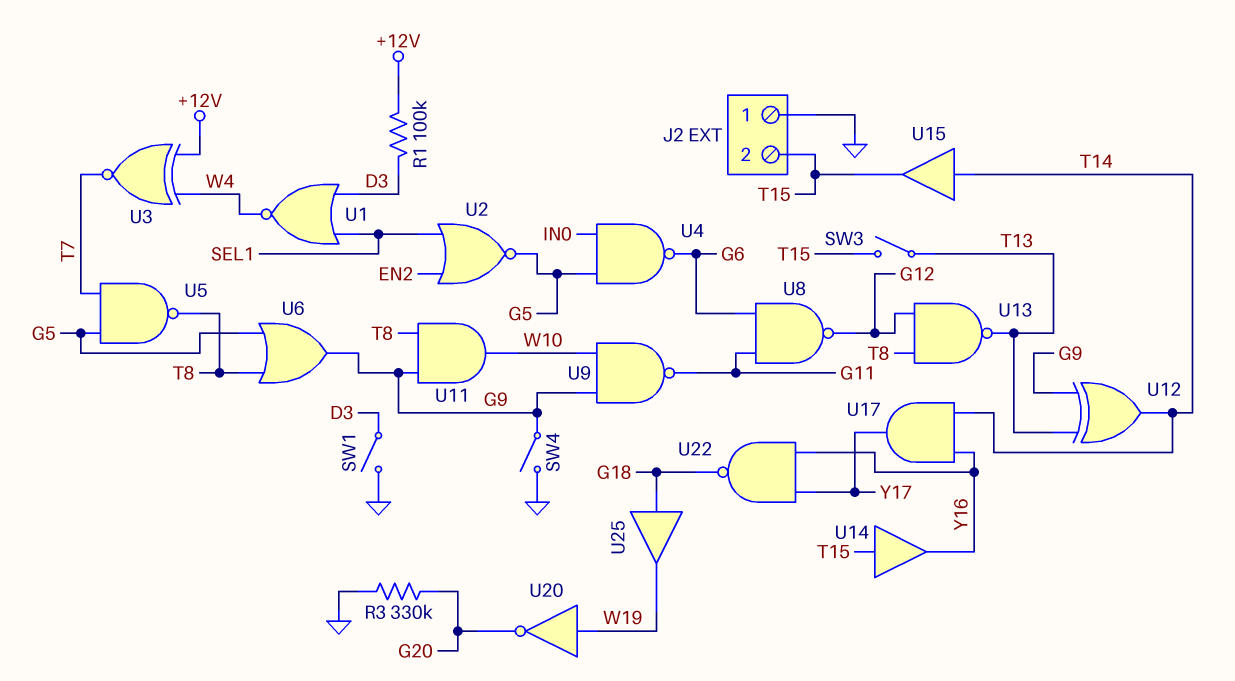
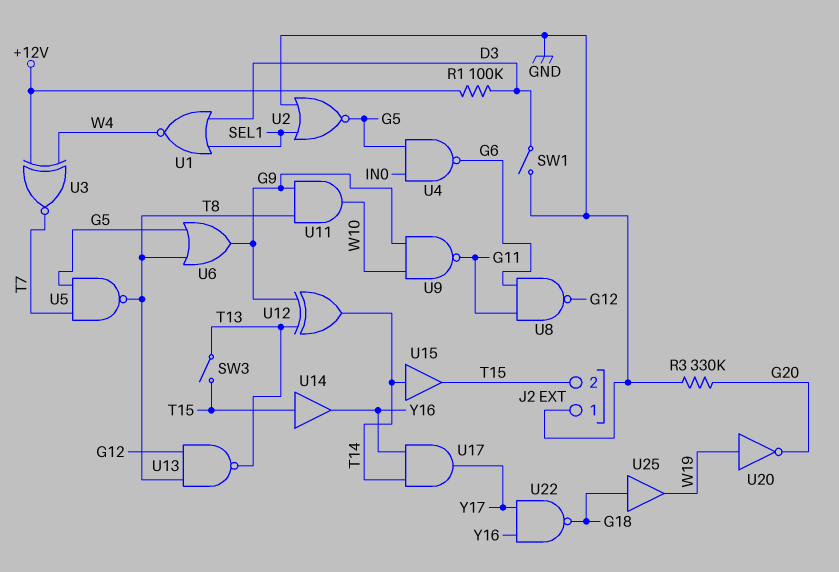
SW4: switch (G9, GND) -> none
U2: NOR (in EN2, in SEL1, out G5) -> NOR (in GND, in SEL1, out G5)

